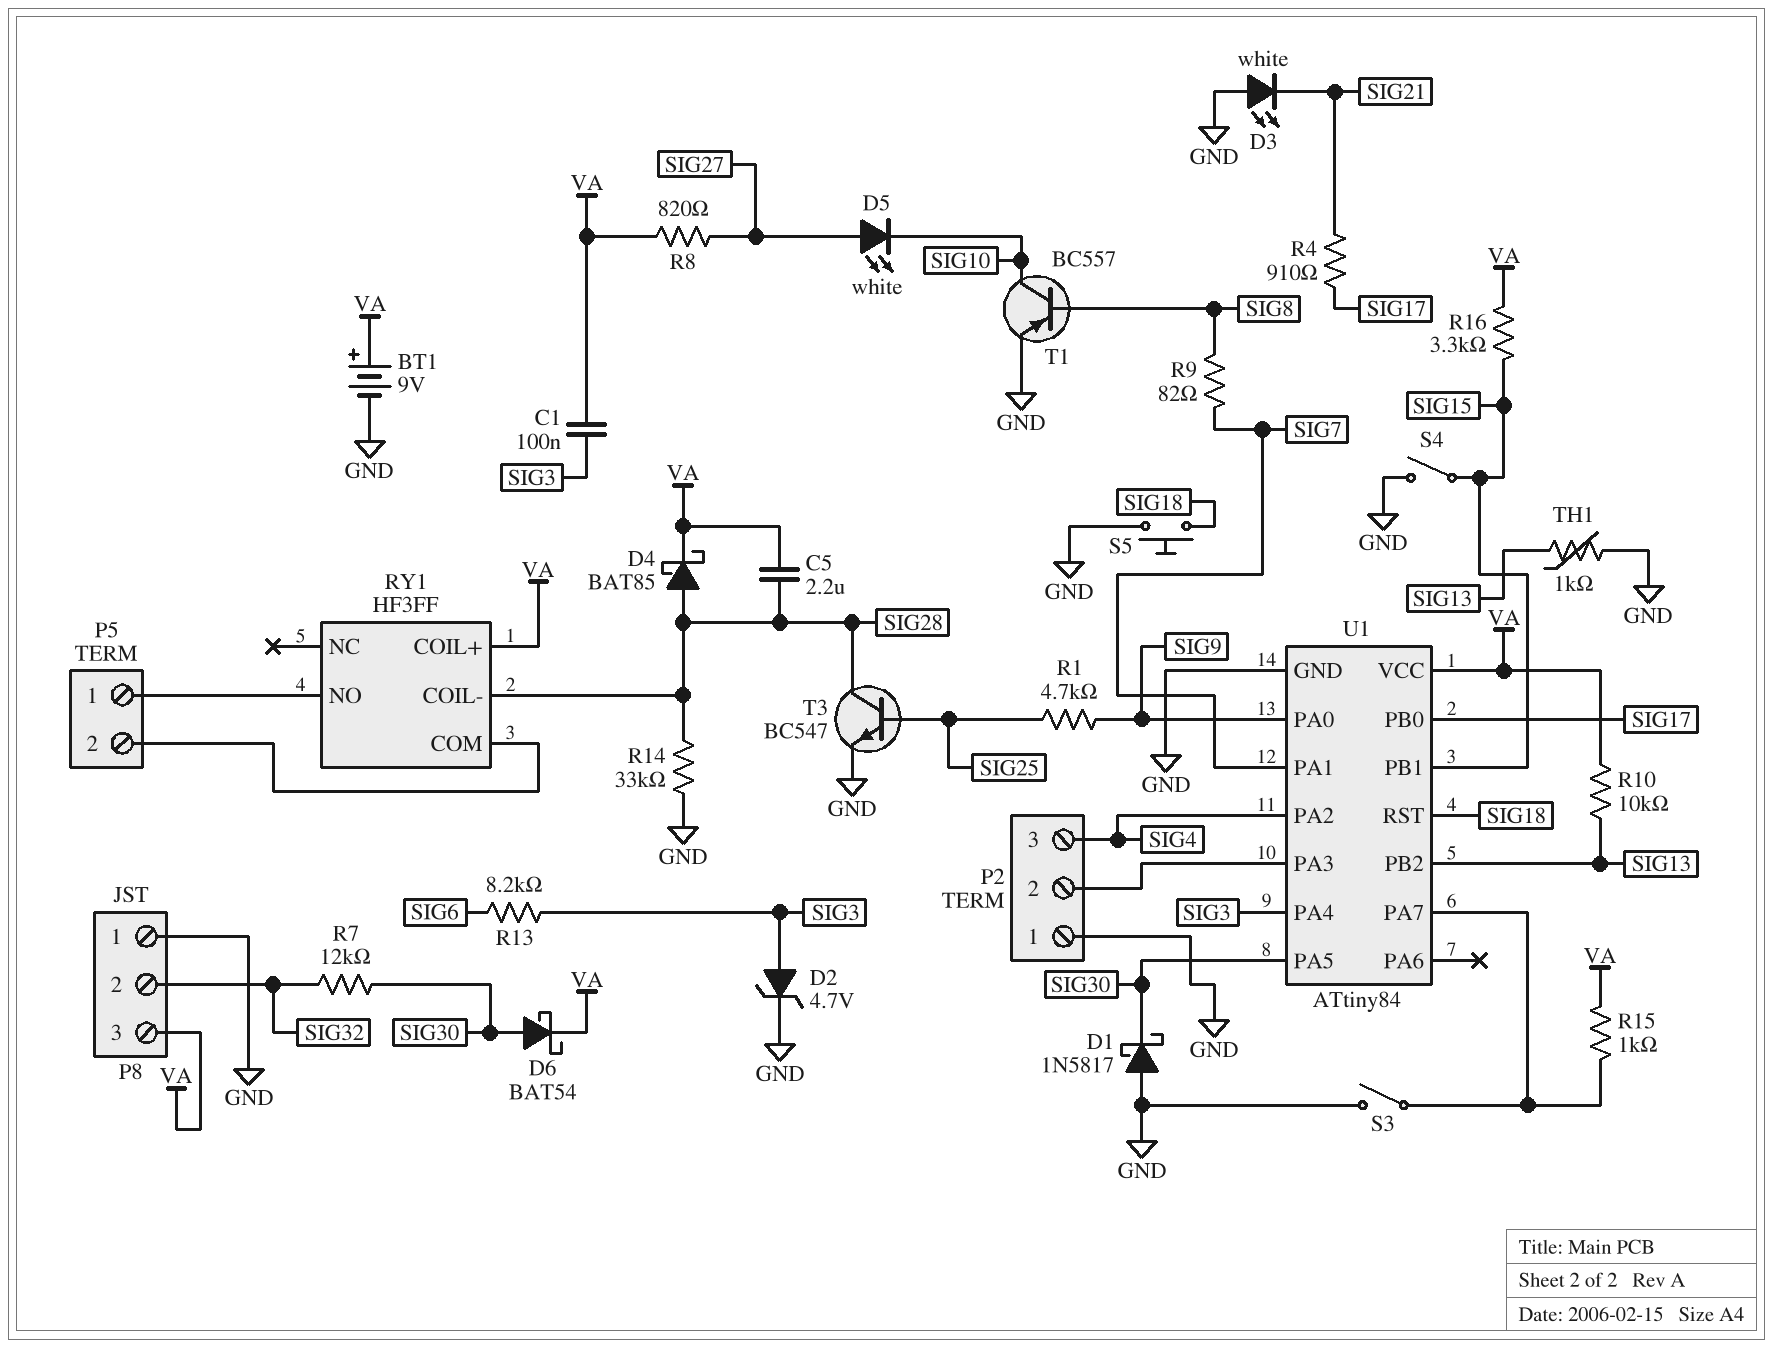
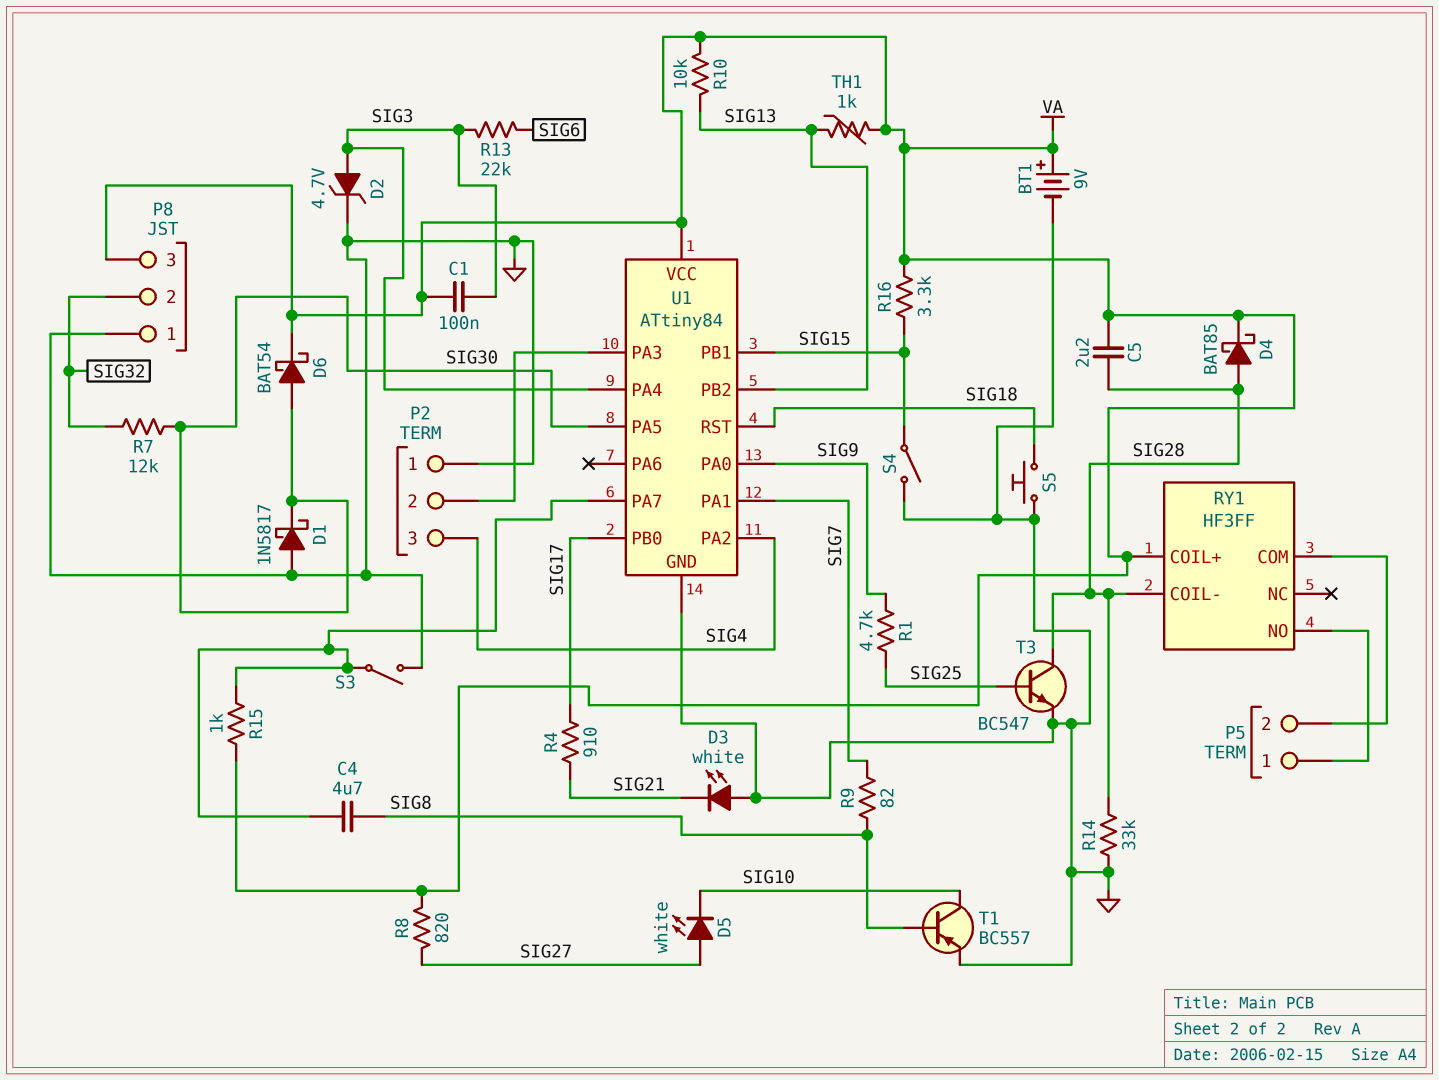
C4: none -> 4.7uF (SIG8, U1/PA7)
R13: 8.2k (SIG3, SIG6) -> 22k (SIG3, SIG6)
TH1: 1k (GND, SIG13) -> 1k (SIG13, VA)

